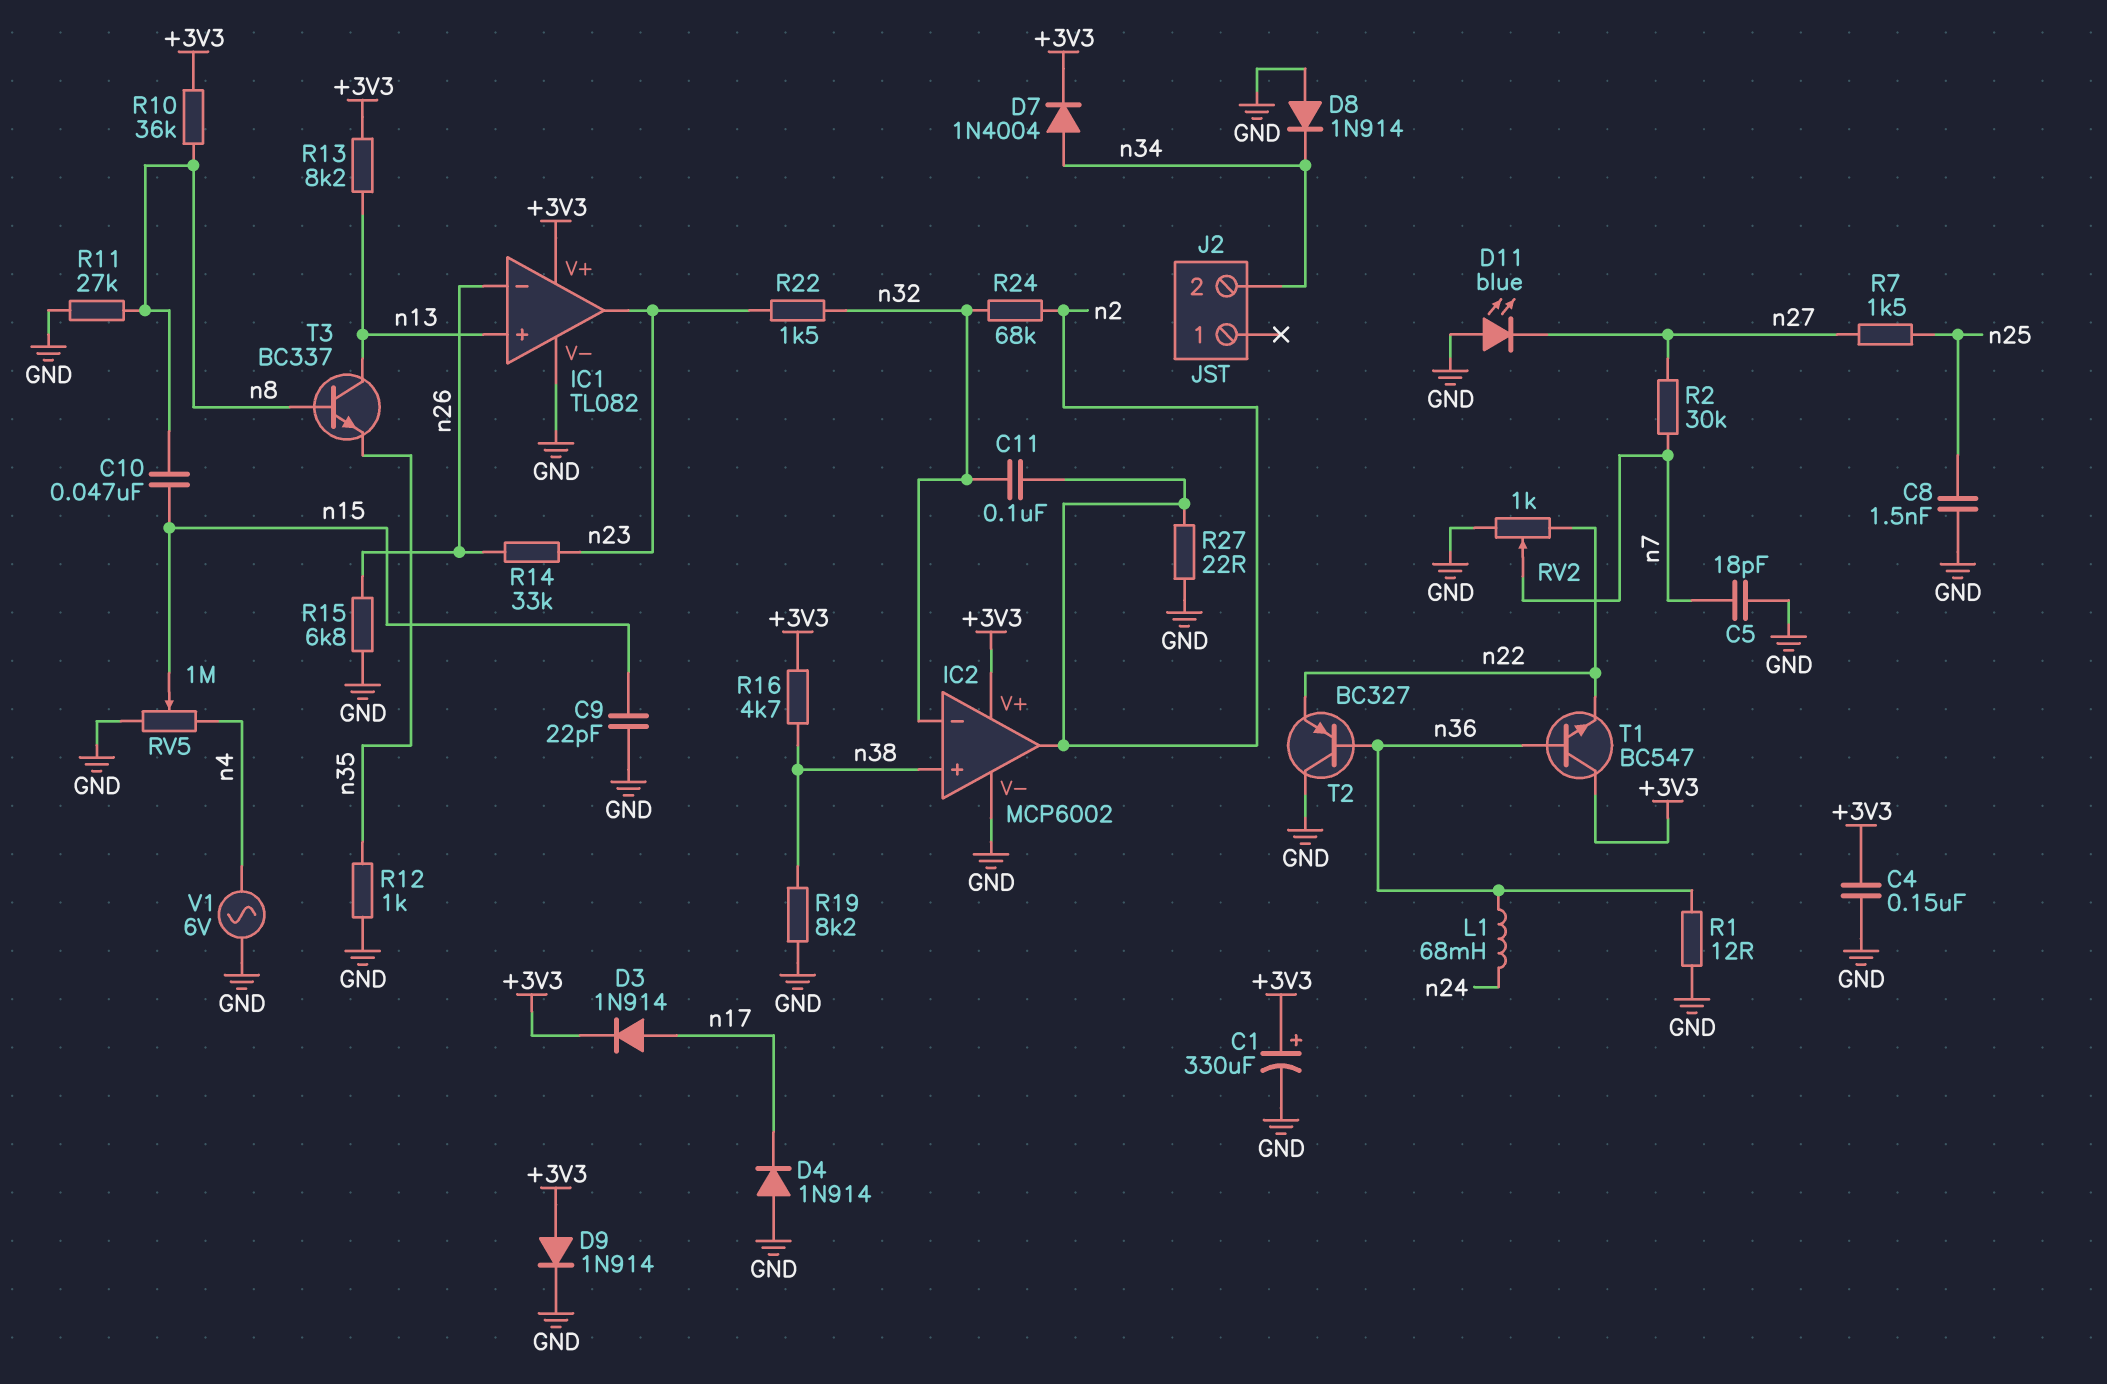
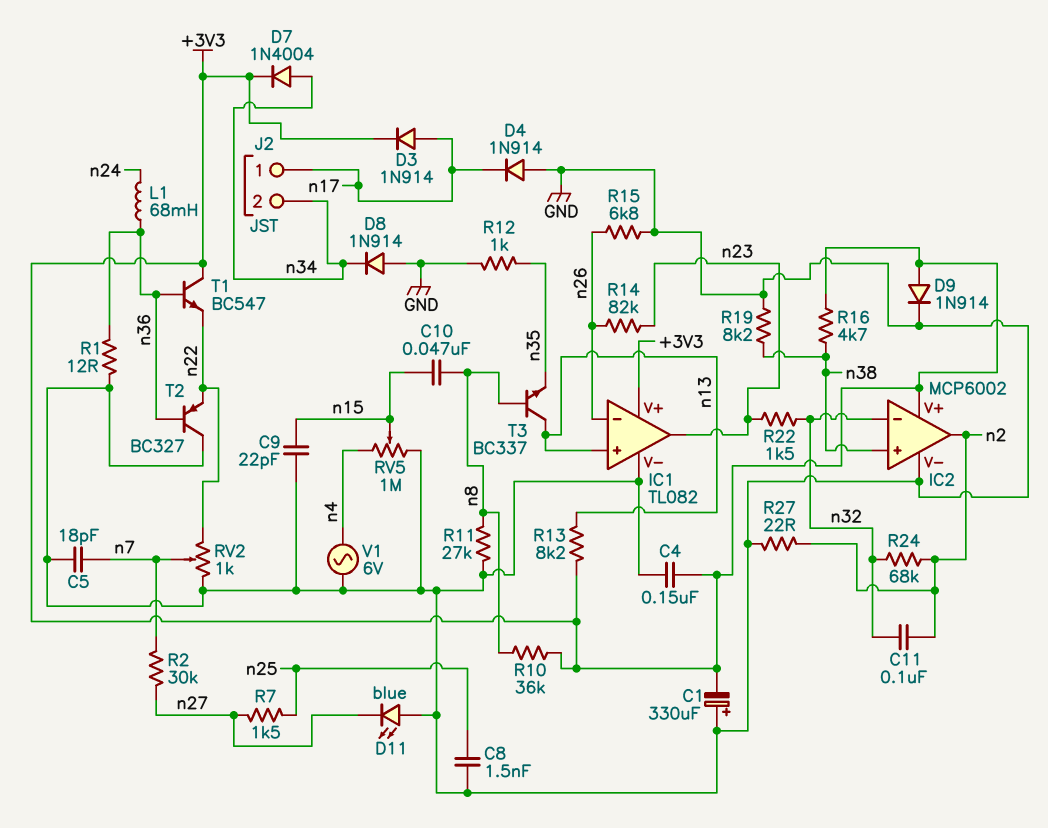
C1: 330uF (plus +3V3, minus GND) -> 330uF (plus GND, minus +3V3)
J2 pin 1: none -> n17
R14: 33k (n23, n26) -> 82k (n23, n26)

